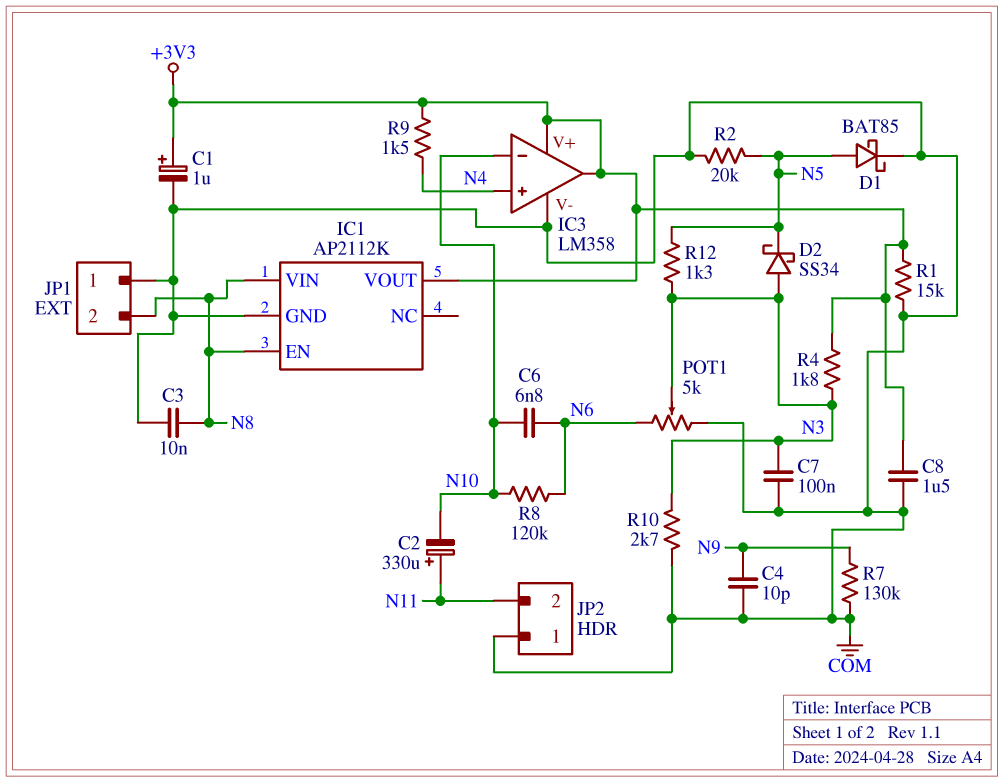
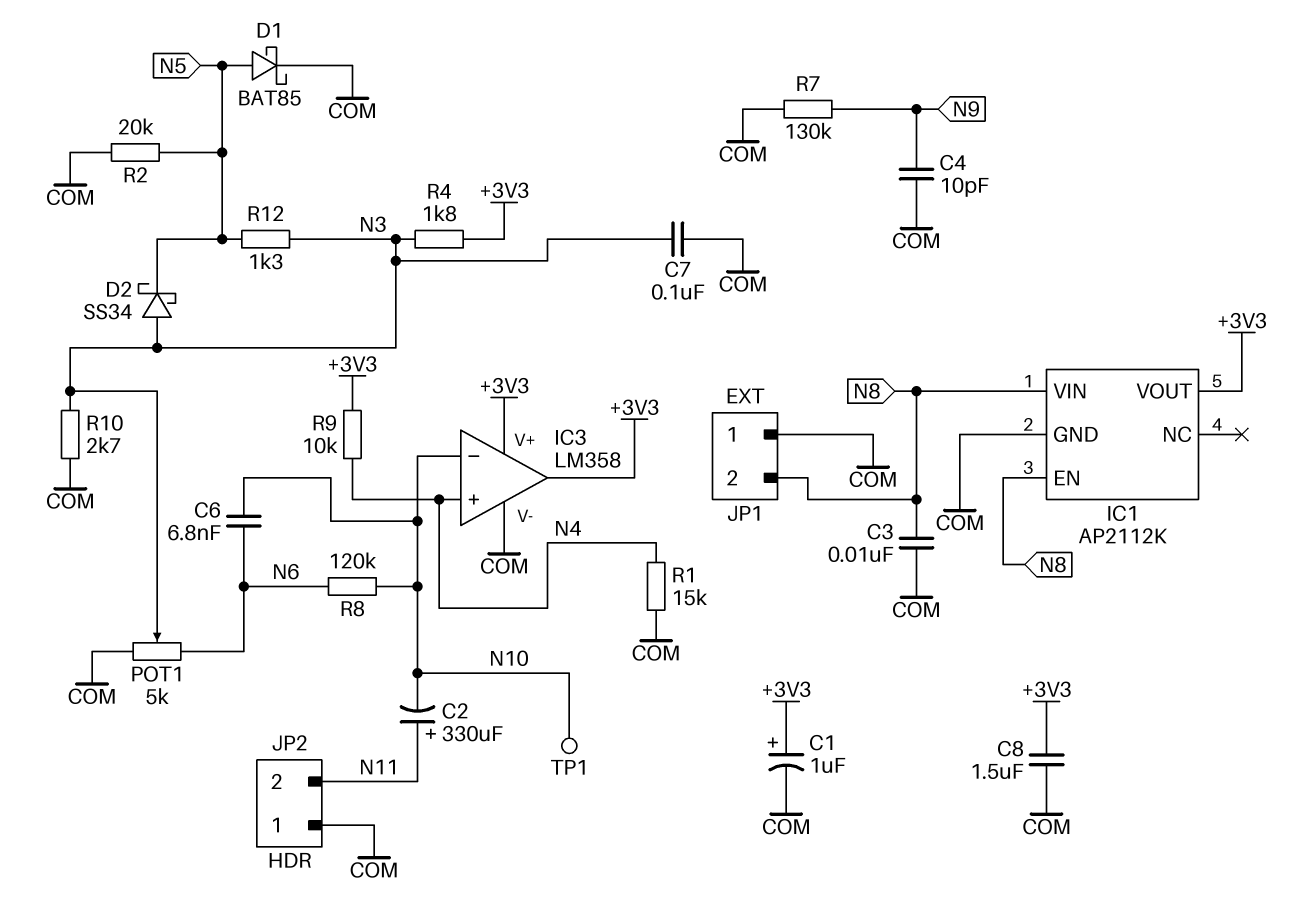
R1: 15k (+3V3, COM) -> 15k (COM, N4)
R9: 1.5k (+3V3, N4) -> 10k (+3V3, N4)
TP1: none -> test point (N10)

